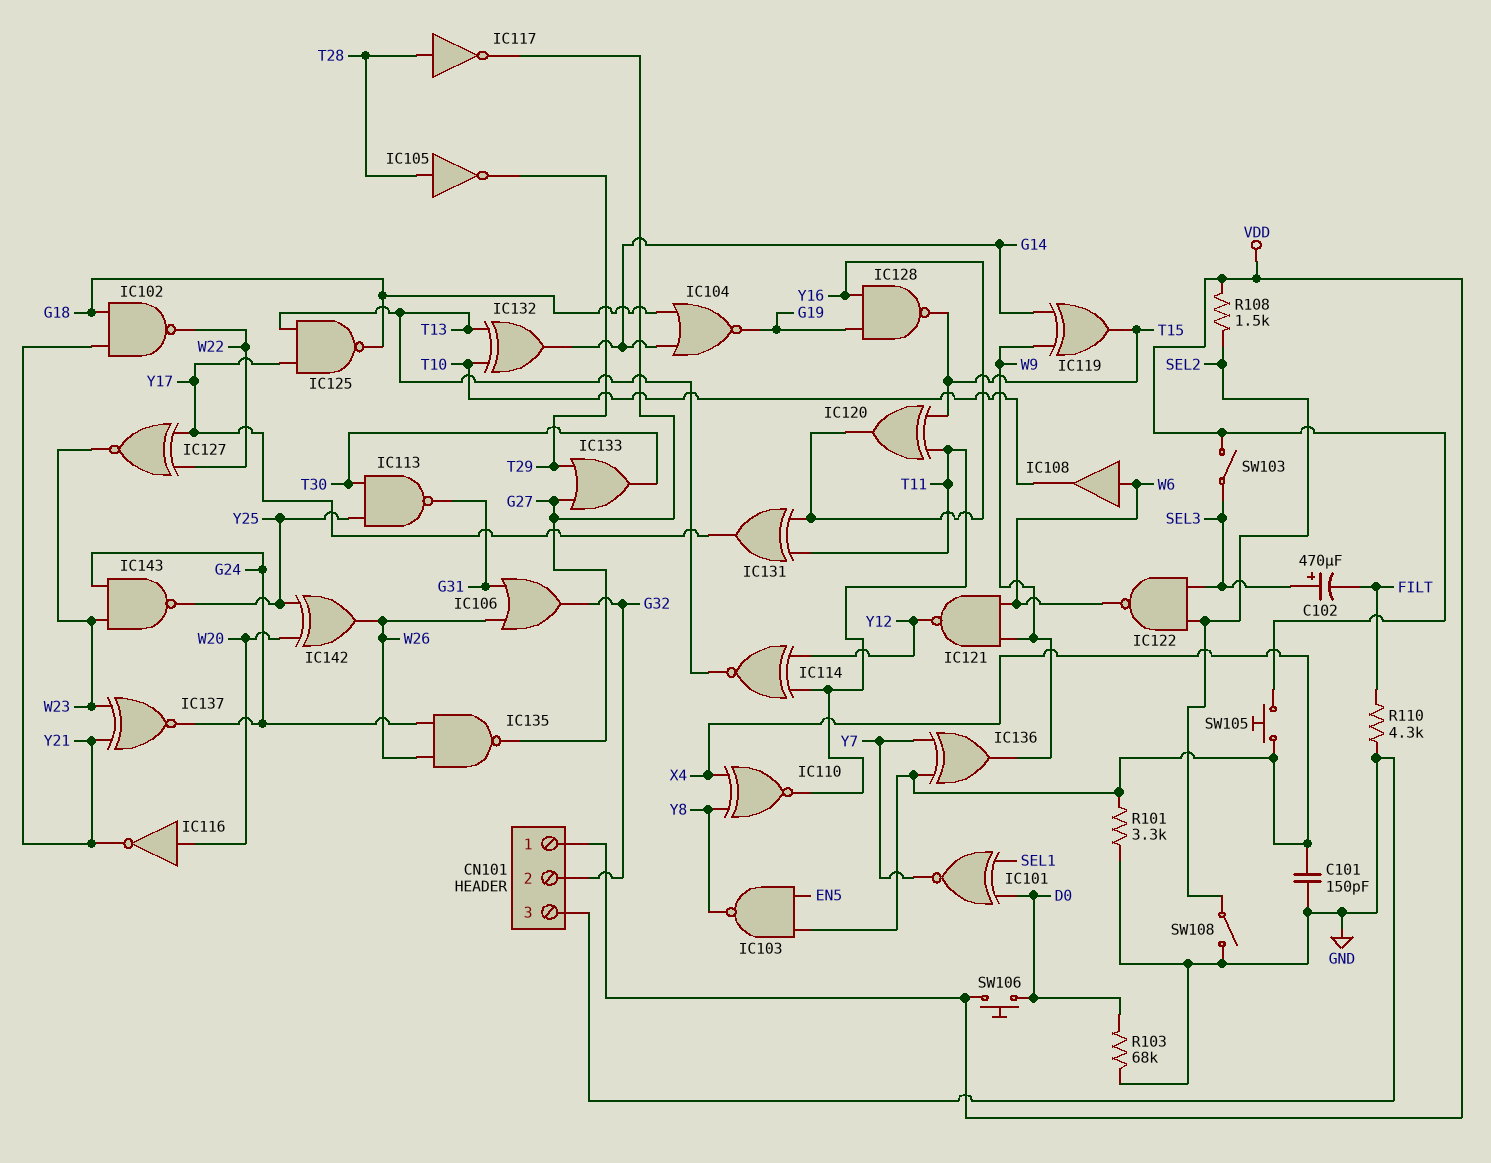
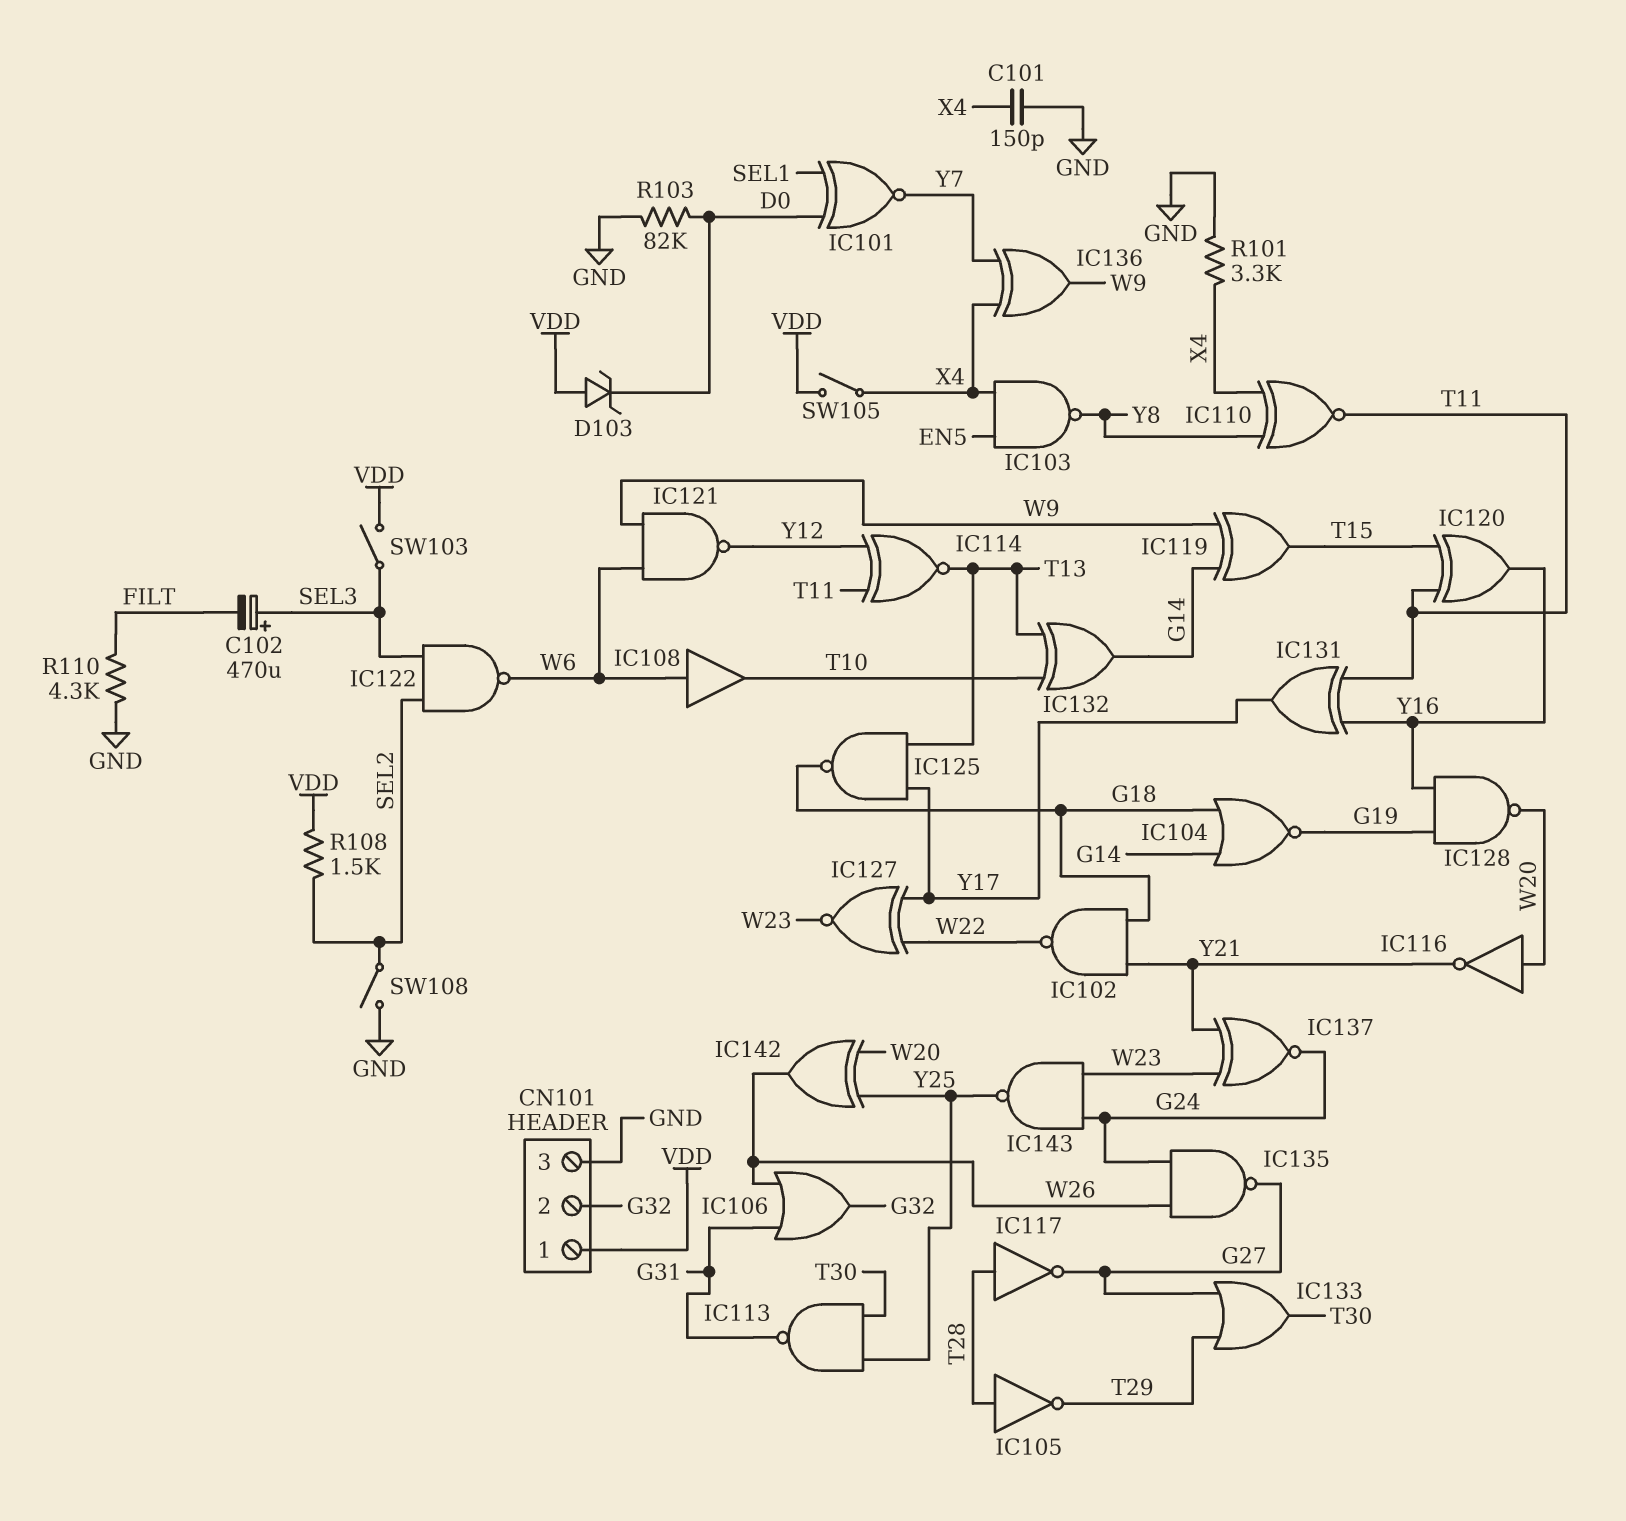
D103: none -> zener (A VDD, K D0)
IC128: NAND (in G19, in Y16, out T15) -> NAND (in G19, in Y16, out W20)
R103: 68k (D0, GND) -> 82k (D0, GND)
SW105: button (VDD, X4) -> switch (VDD, X4)
SW106: button (D0, VDD) -> none

